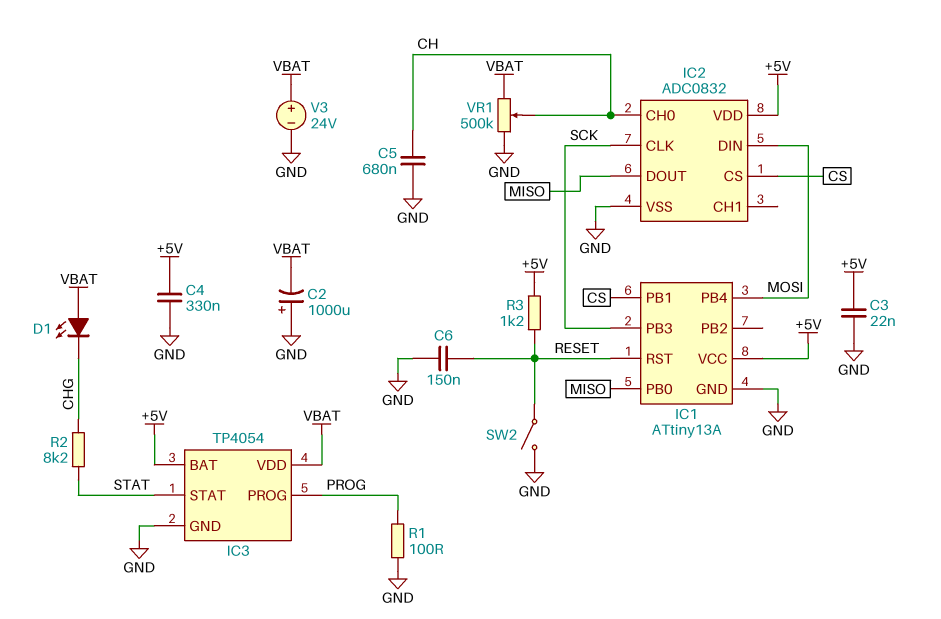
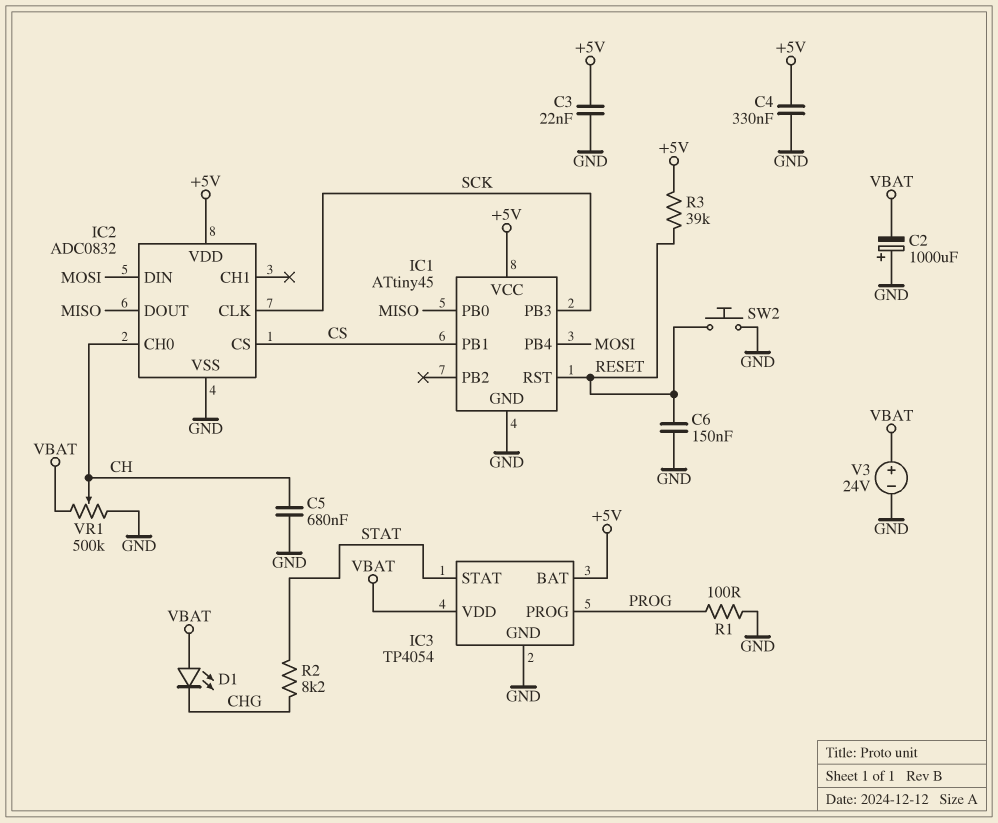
IC1: ATtiny13A -> ATtiny45
R3: 1.2k (+5V, RESET) -> 39k (+5V, RESET)
SW2: switch (GND, RESET) -> button (GND, RESET)

